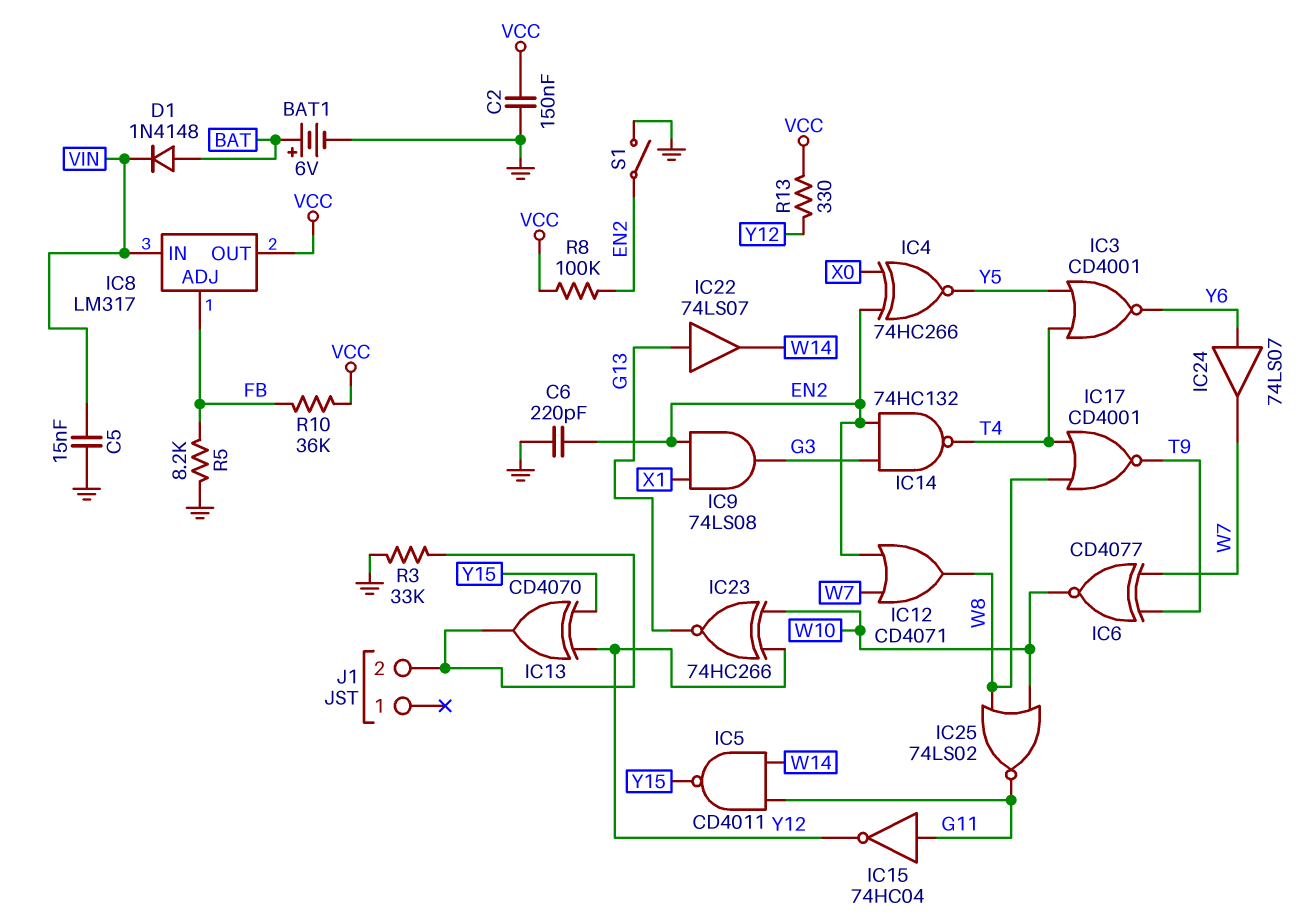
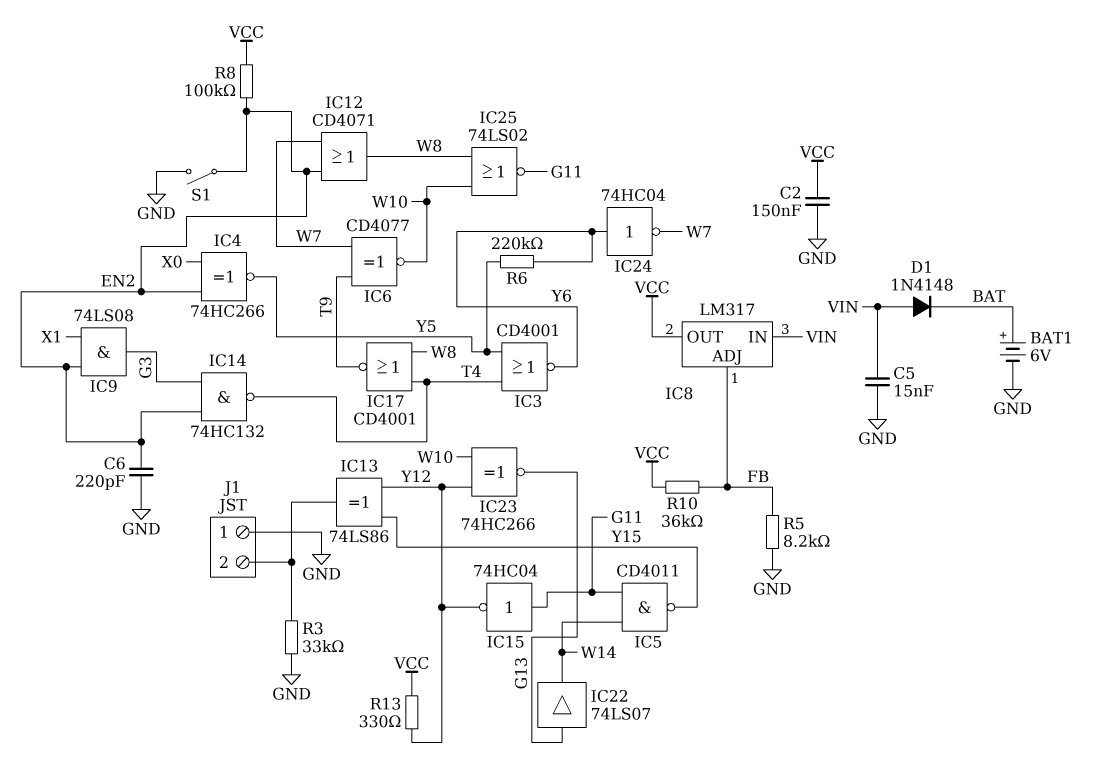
D1: diode 1N4148 (A BAT, K VIN) -> diode 1N4148 (A VIN, K BAT)
IC13: XOR CD4070 (in Y12, in Y15, out J1/2) -> XOR 74LS86 (in Y12, in Y15, out J1/2)
IC24: buffer 74LS07 (in Y6, out W7) -> NOT 74HC04 (in Y6, out W7)
J1 pin 1: none -> GND
R6: none -> 220k (Y5, Y6)

